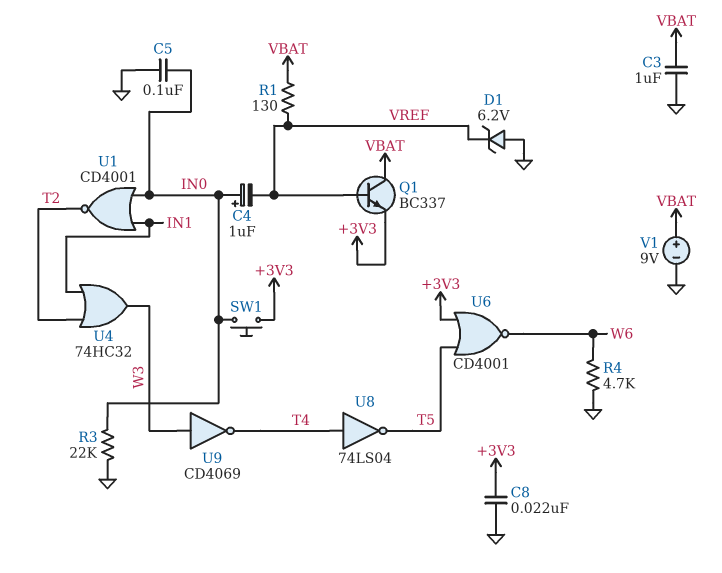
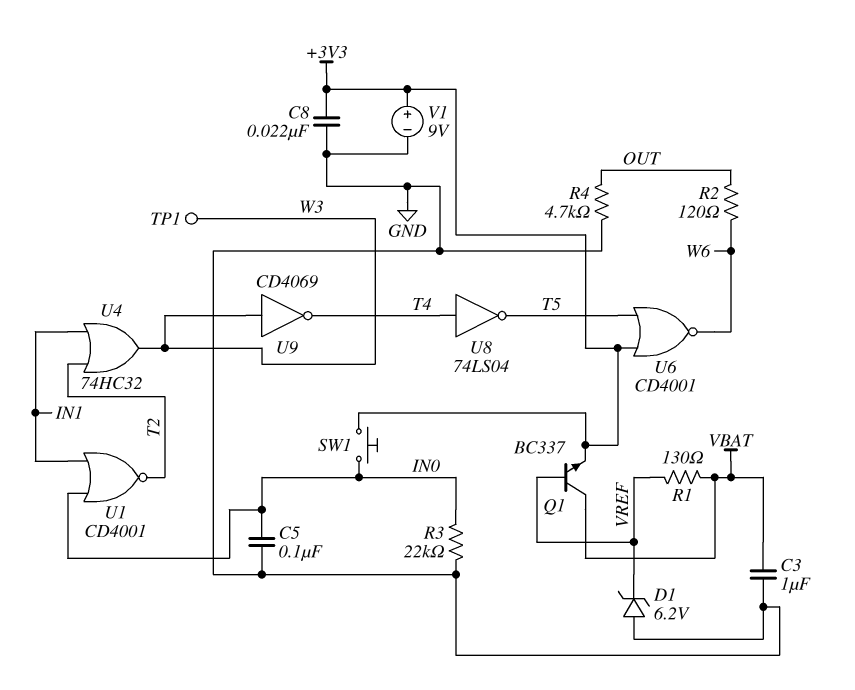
C4: 1uF (plus IN0, minus VREF) -> none
R2: none -> 120 (OUT, W6)
R4: 4.7k (GND, W6) -> 4.7k (GND, OUT)
TP1: none -> test point (W3)
V1: 9V (plus VBAT, minus GND) -> 9V (plus +3V3, minus GND)

